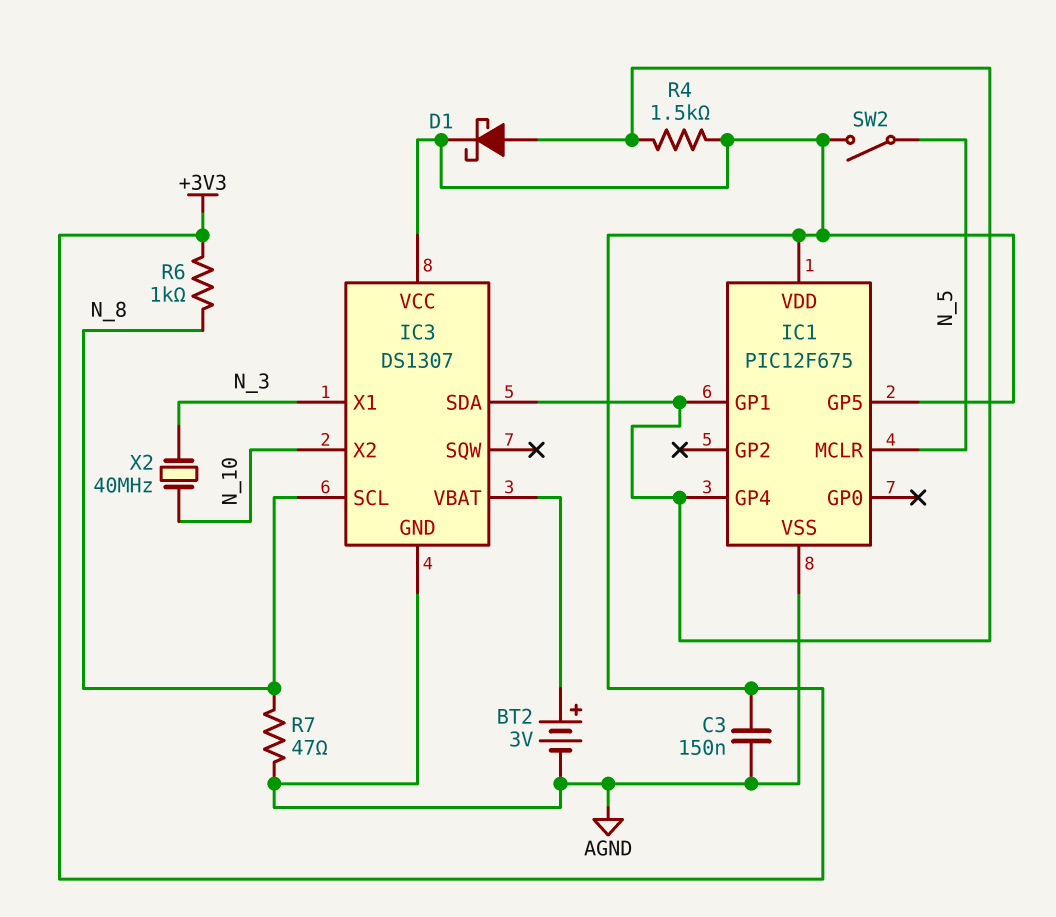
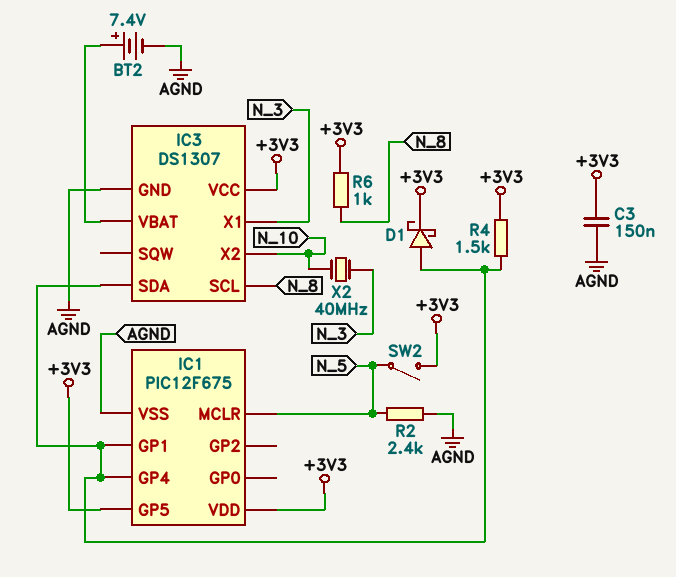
BT2: 3V (plus IC3/VBAT, minus AGND) -> 7.4V (plus IC3/VBAT, minus AGND)
R2: none -> 2.4k (AGND, N_5)
R7: 47 (AGND, N_8) -> none

